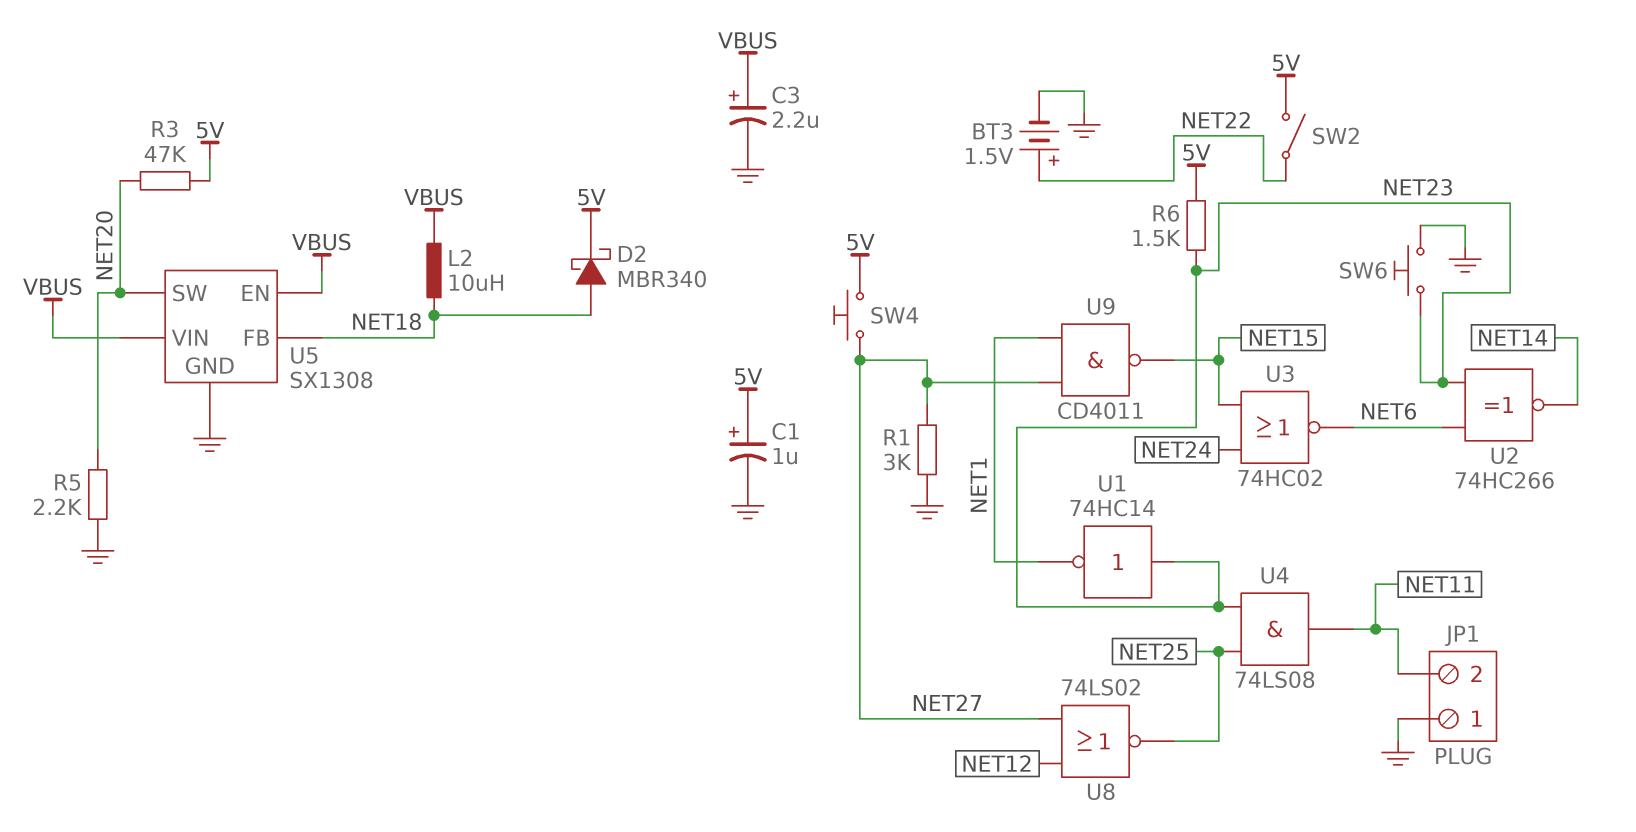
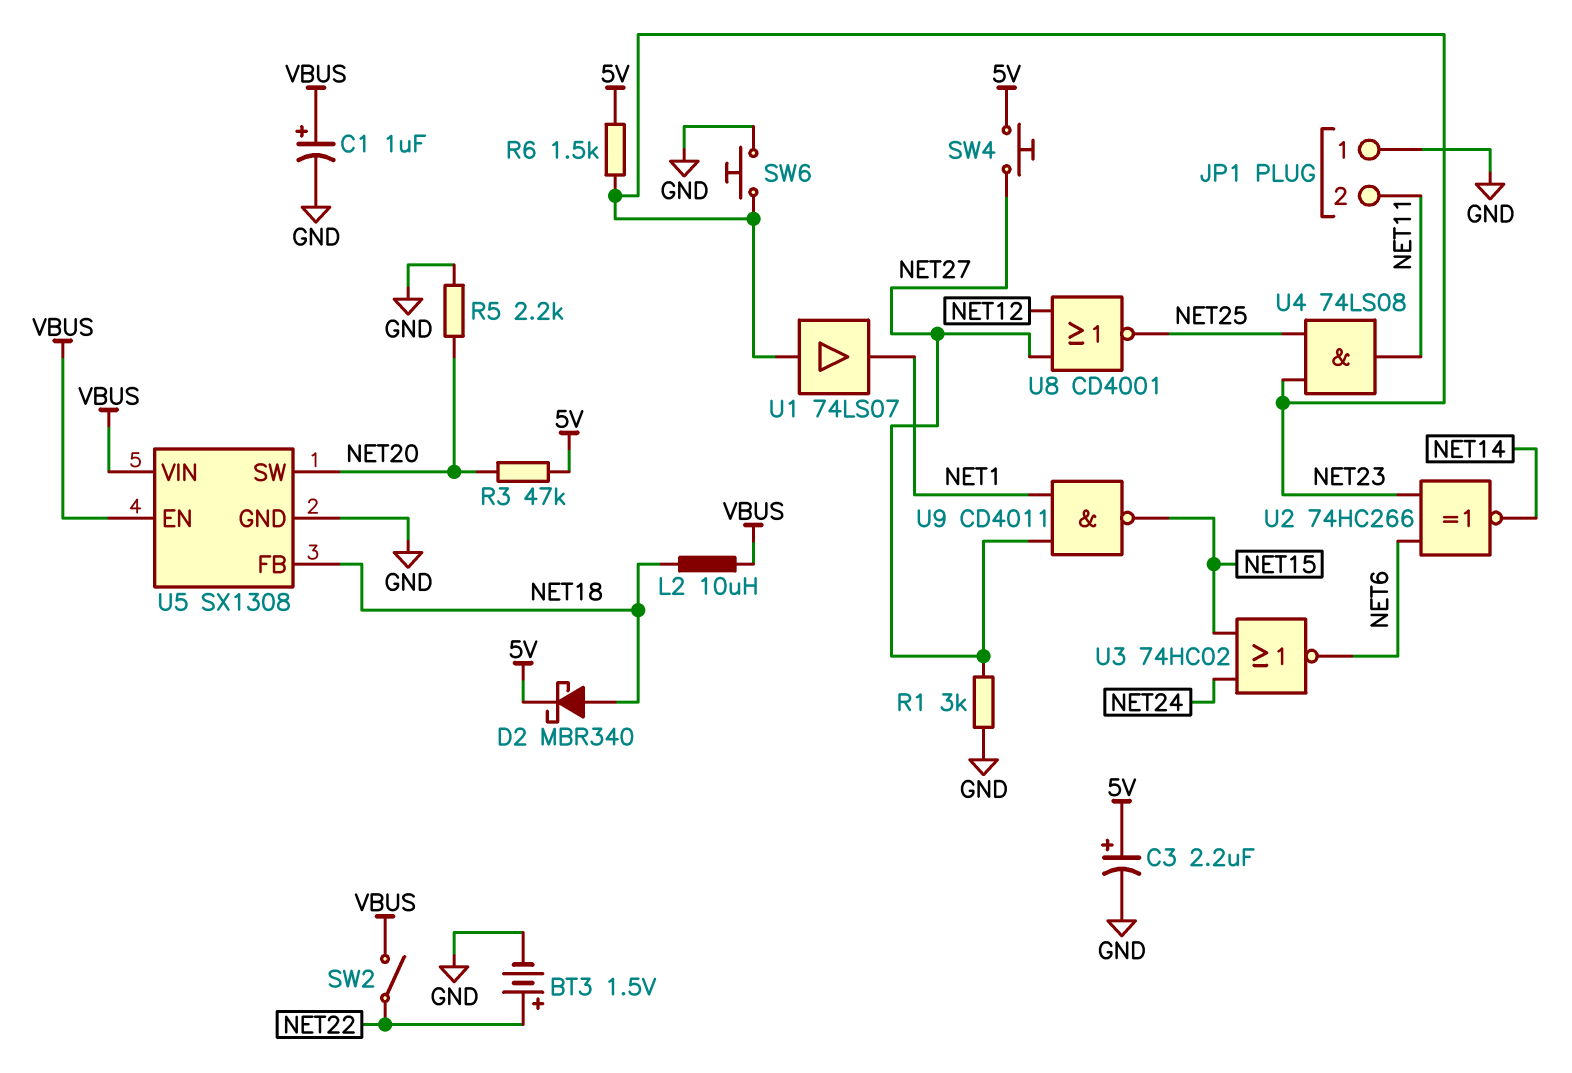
C1: 1uF (plus 5V, minus GND) -> 1uF (plus VBUS, minus GND)
C3: 2.2uF (plus VBUS, minus GND) -> 2.2uF (plus 5V, minus GND)
SW2: switch (5V, NET22) -> switch (NET22, VBUS)
U1: NOT 74HC14 (in NET23, out NET1) -> buffer 74LS07 (in NET23, out NET1)
U8: NOR 74LS02 (in NET12, in NET27, out NET25) -> NOR CD4001 (in NET12, in NET27, out NET25)

